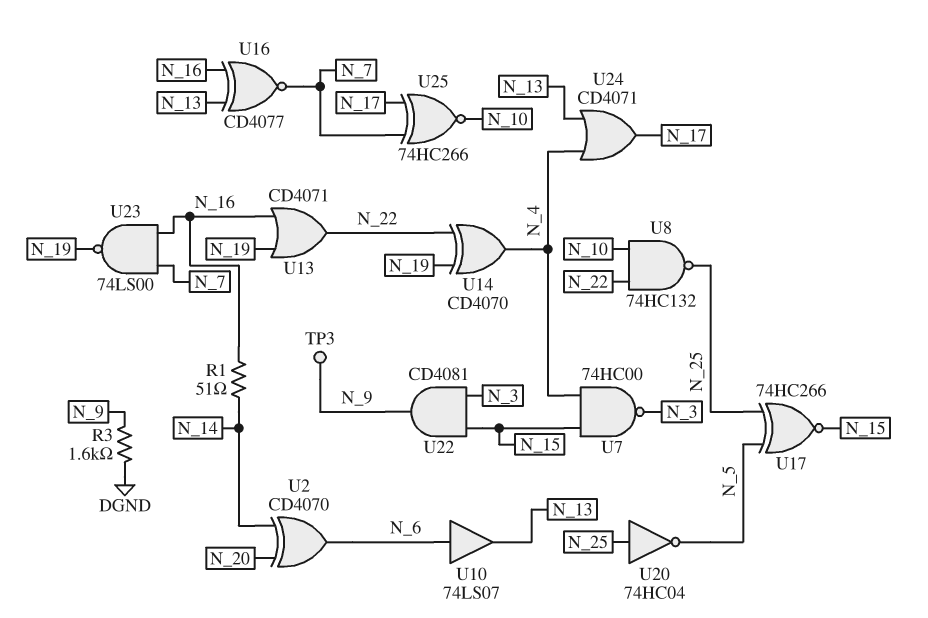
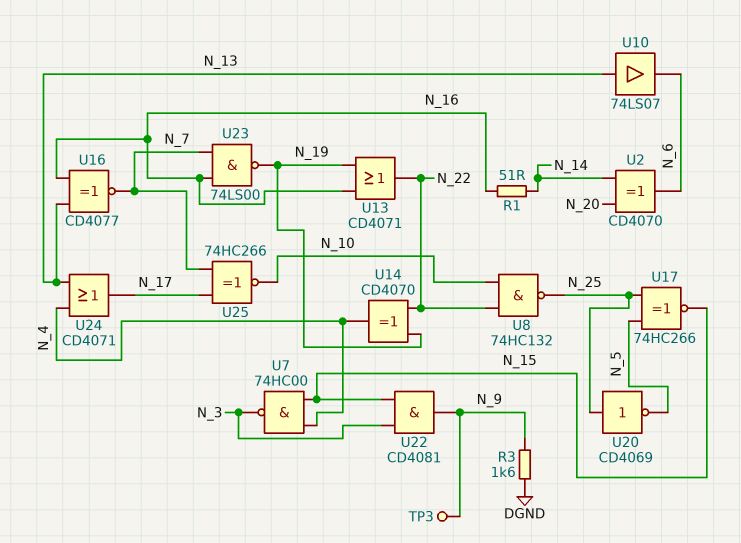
U10: buffer 74LS07 (in N_6, out N_13) -> buffer 74LS07 (in N_13, out N_6)
U20: NOT 74HC04 (in N_25, out N_5) -> NOT CD4069 (in N_25, out N_5)

